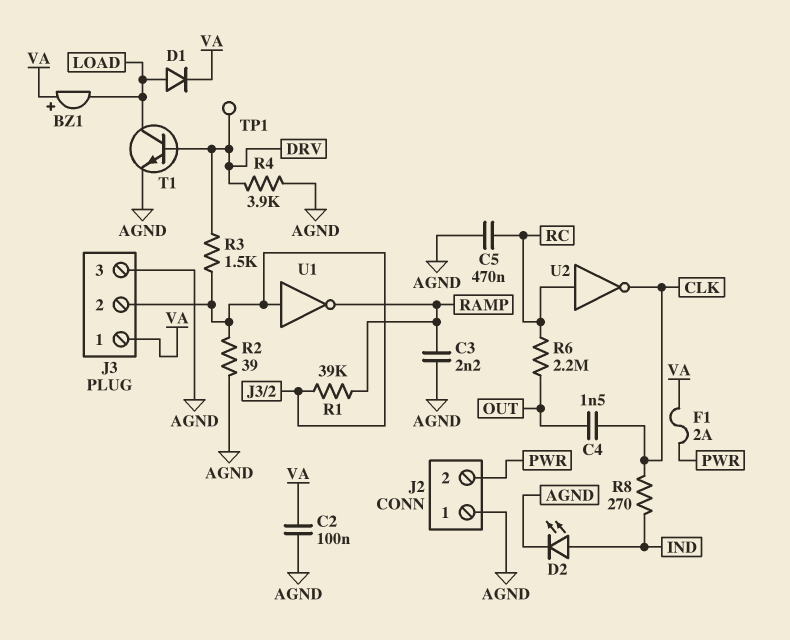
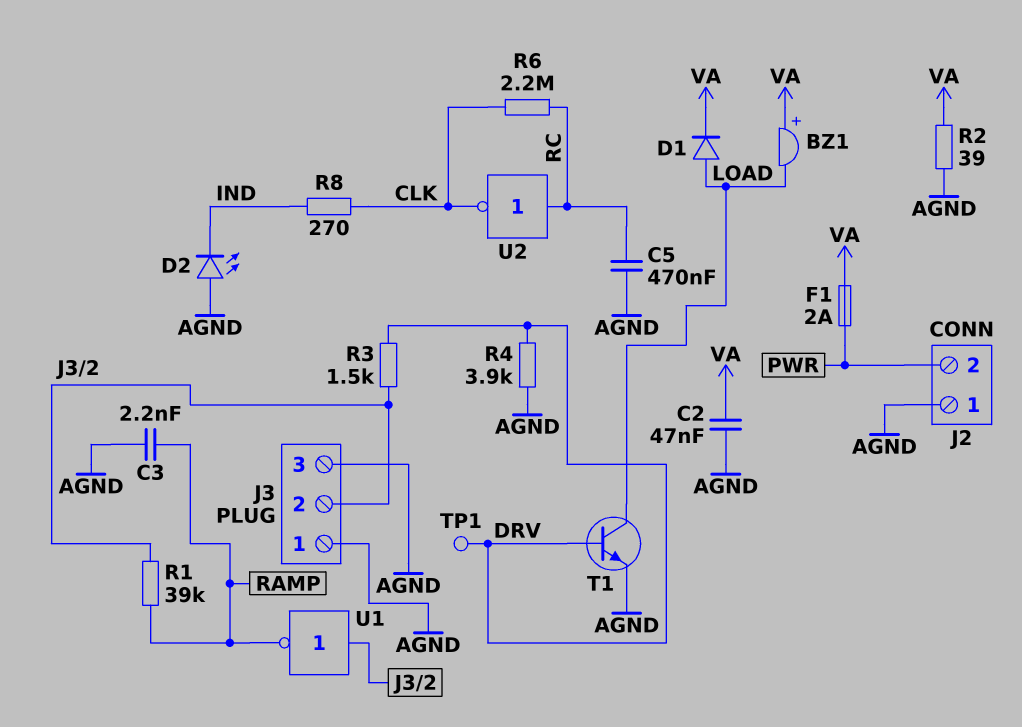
C2: 100nF (AGND, VA) -> 47nF (AGND, VA)
C4: 1.5nF (CLK, OUT) -> none
D2: LED (A IND, K AGND) -> LED (A AGND, K IND)
J3 pin 1: VA -> AGND
R2: 39 (AGND, J3/2) -> 39 (AGND, VA)
R6: 2.2M (OUT, RC) -> 2.2M (CLK, RC)

